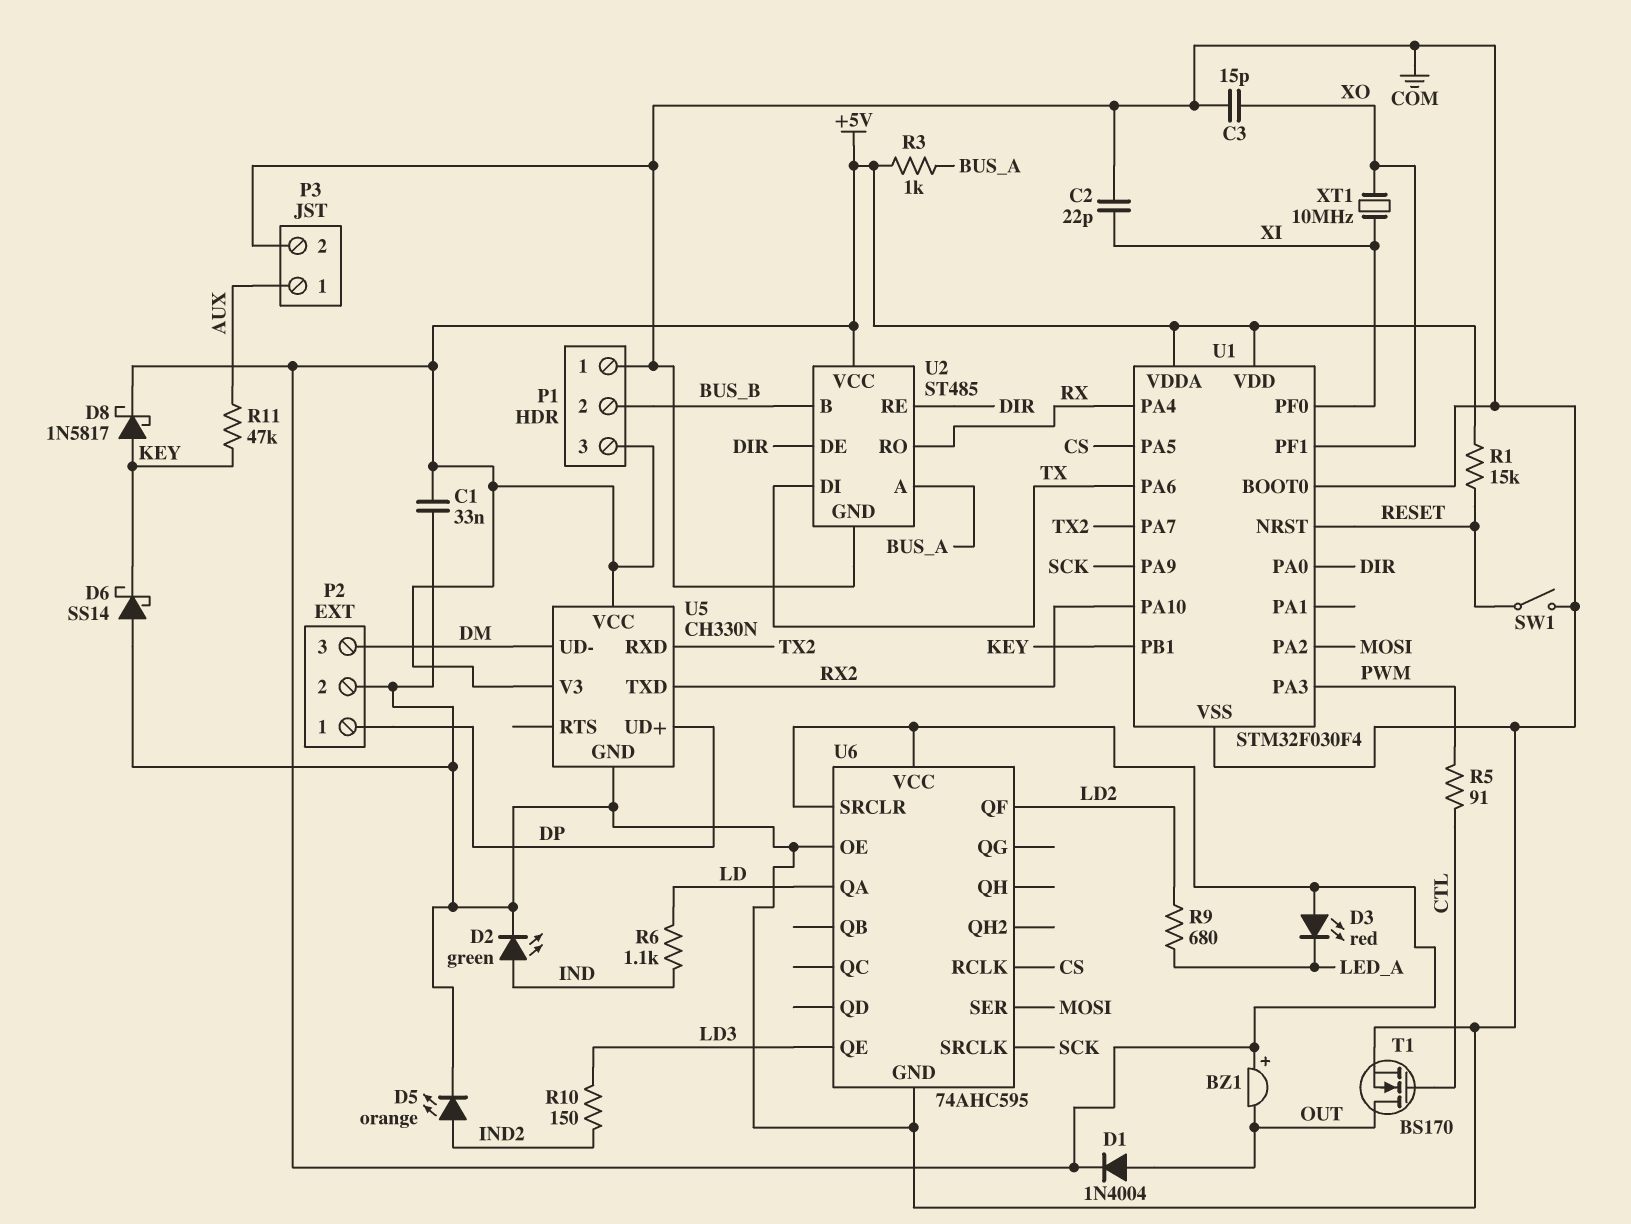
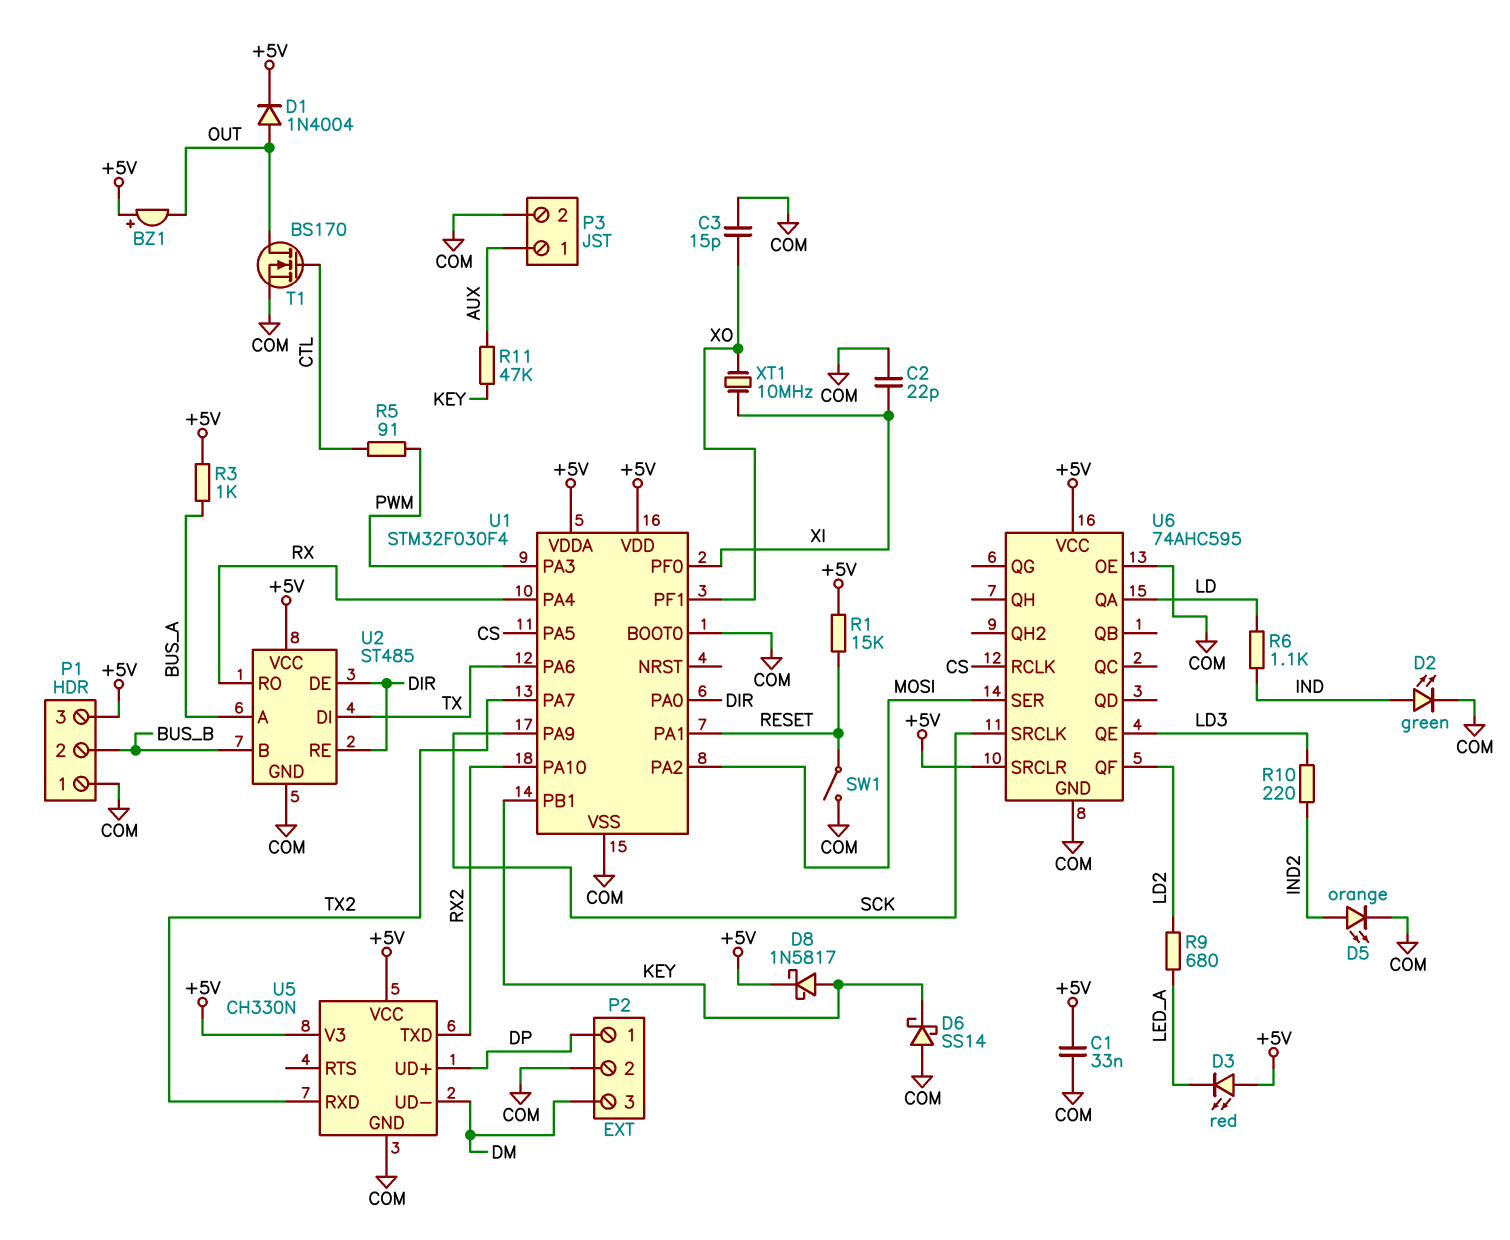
R10: 150 (IND2, LD3) -> 220 (IND2, LD3)
U1 pin NRST: RESET -> none
U1 pin PA1: none -> RESET

